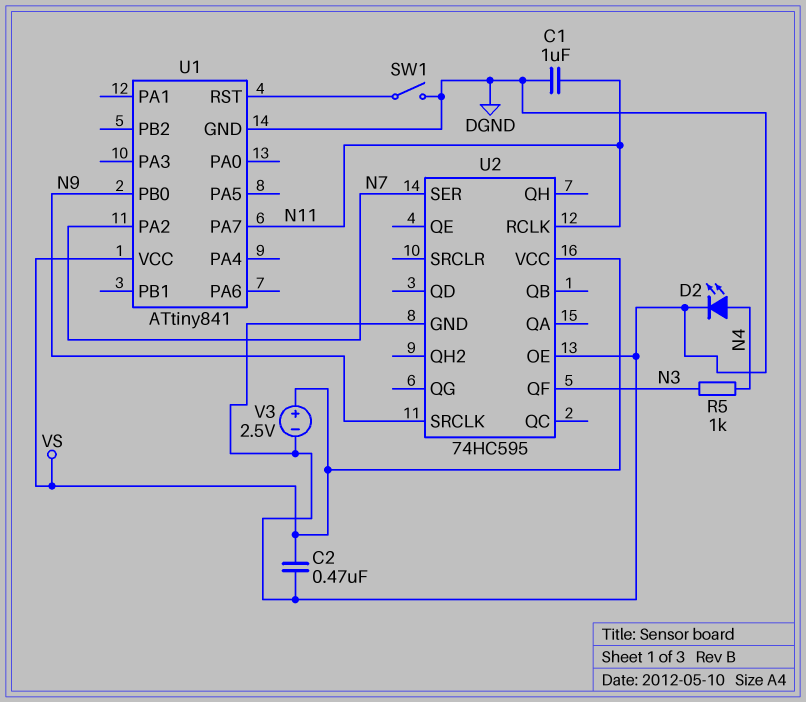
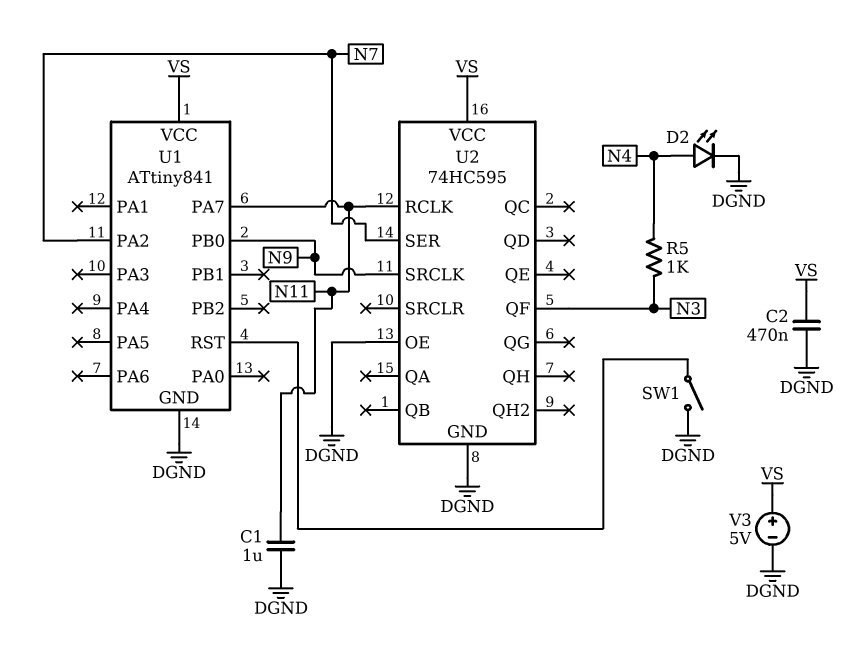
V3: 2.5V (plus VS, minus DGND) -> 5V (plus VS, minus DGND)

